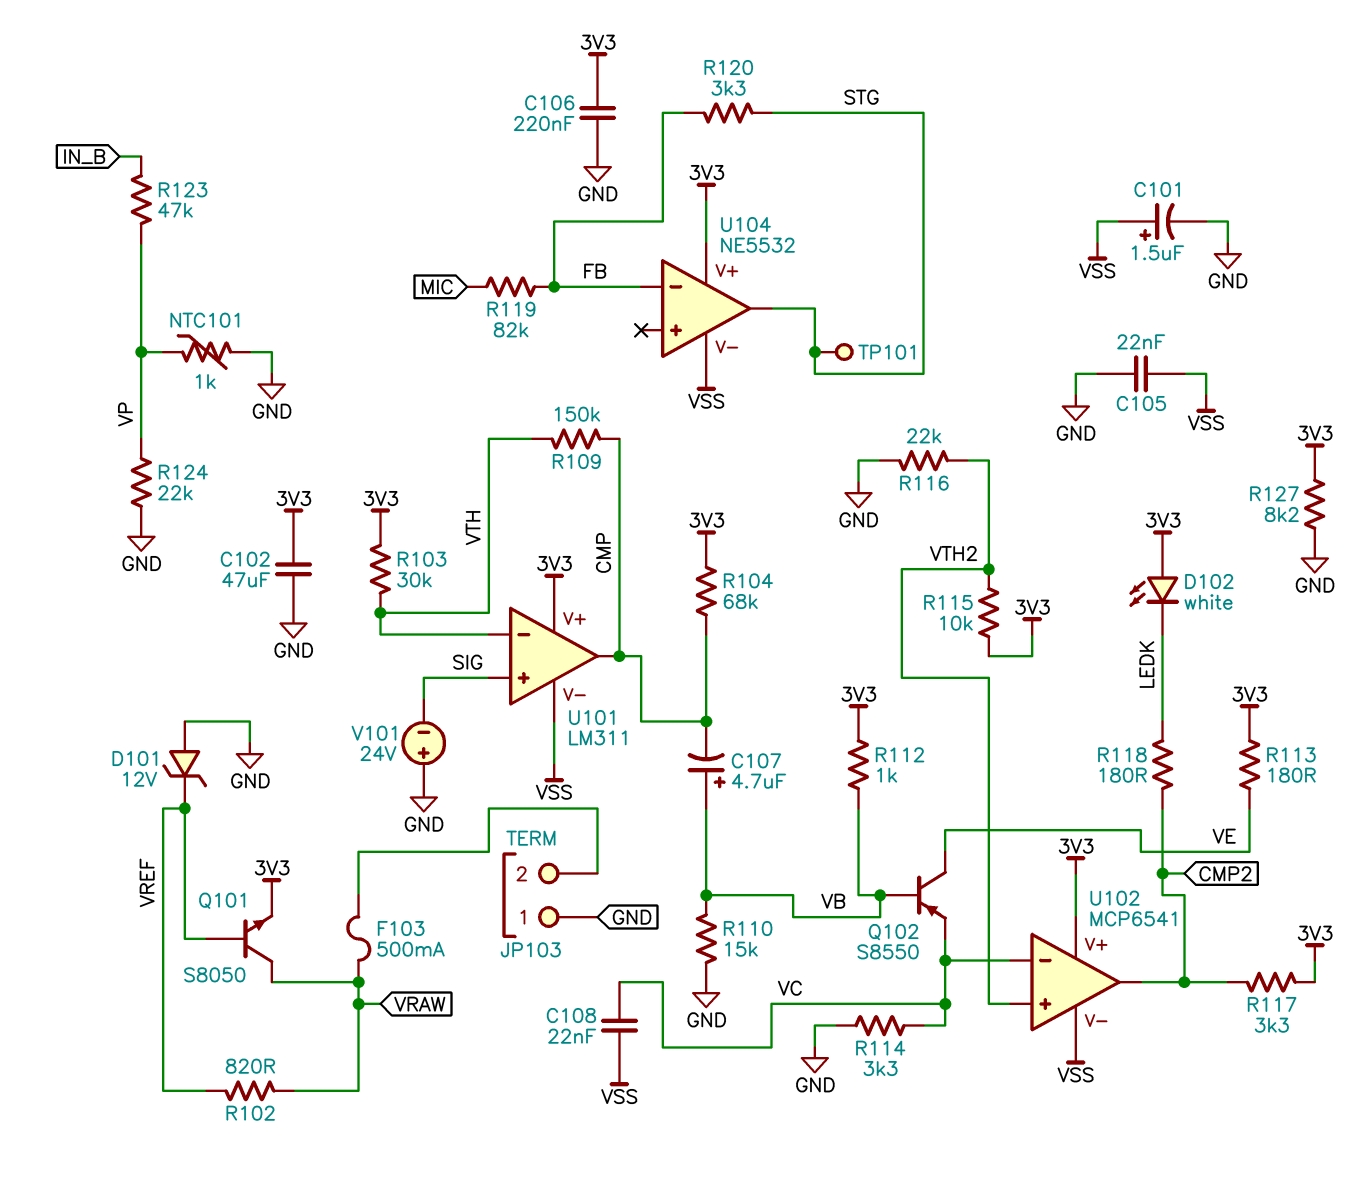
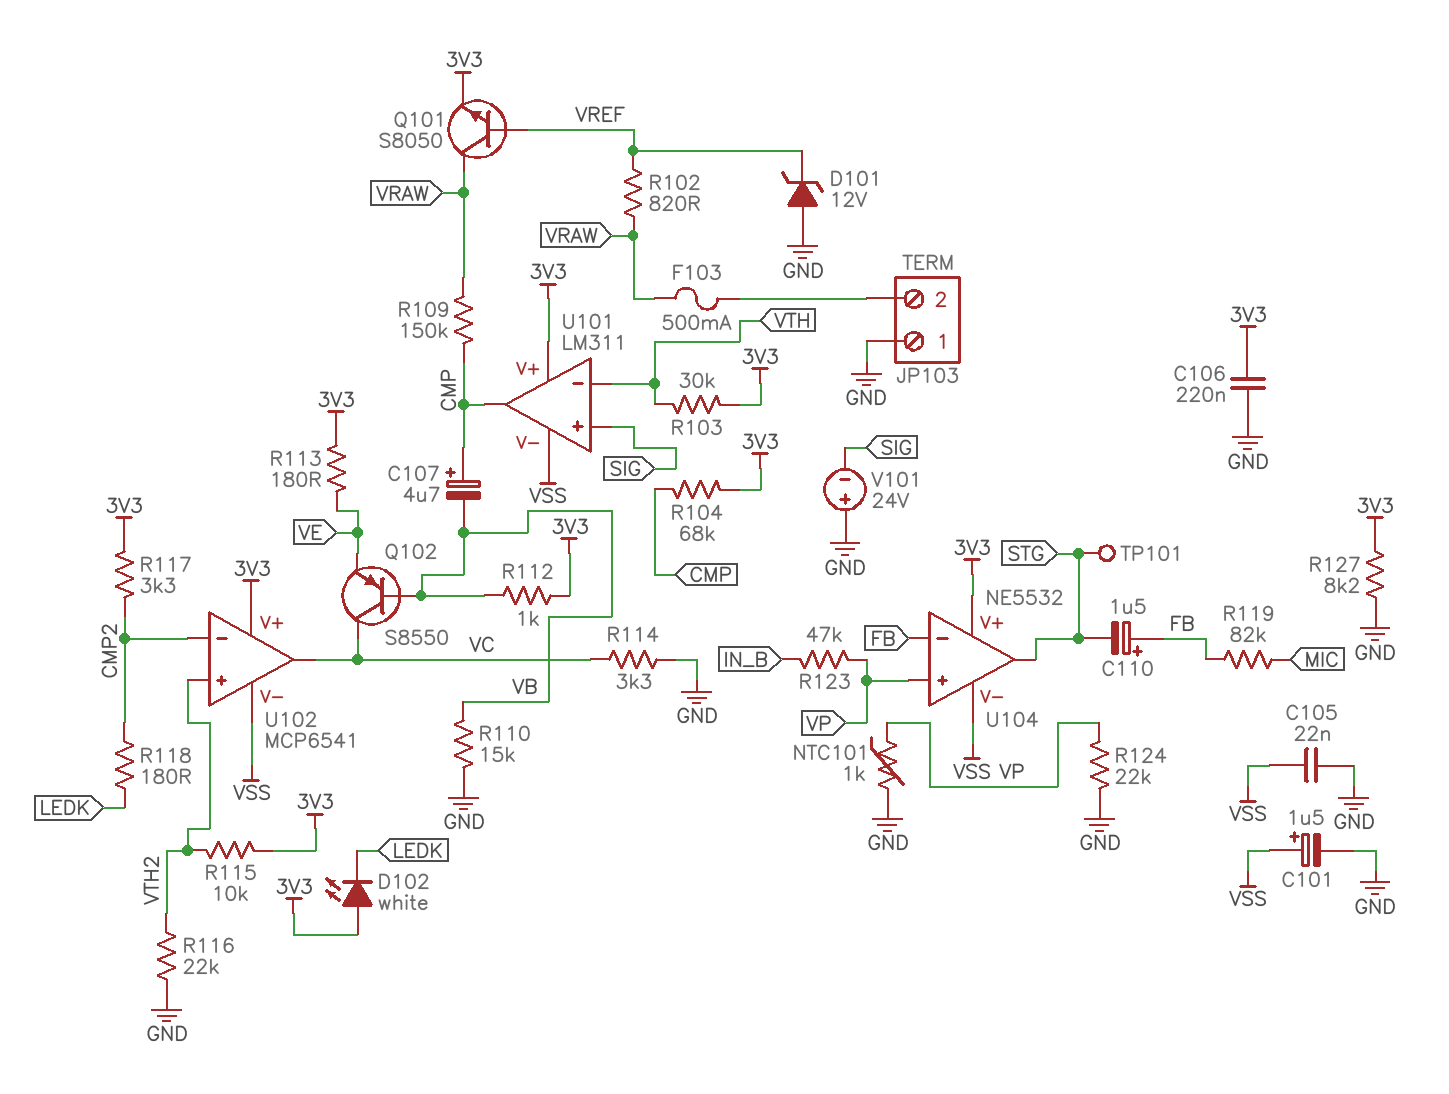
C102: 47uF (3V3, GND) -> none
C107: 4.7uF (plus VB, minus CMP) -> 4.7uF (plus CMP, minus VB)
C108: 22nF (VC, VSS) -> none
C110: none -> 1.5uF (plus FB, minus STG)
Q102: PNP S8550 (B VB, C VE, E VC) -> PNP S8550 (B VB, C VC, E VE)
R109: 150k (CMP, VTH) -> 150k (CMP, VRAW)
R120: 3.3k (FB, STG) -> none
U102 pin in-: VC -> CMP2
U102 pin out: CMP2 -> VC
U104 pin in+: none -> VP

